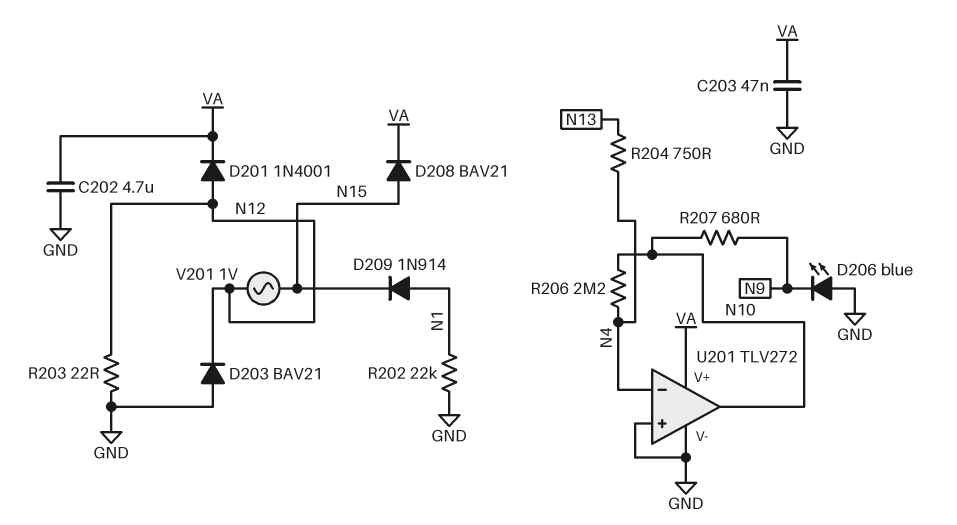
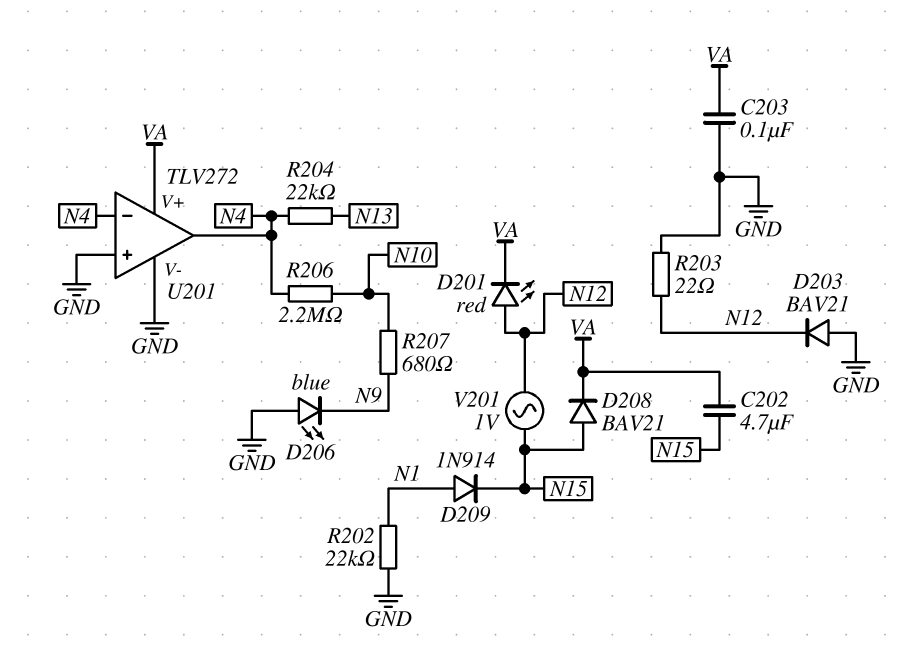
C202: 4.7uF (GND, VA) -> 4.7uF (N15, VA)
C203: 47nF (GND, VA) -> 100nF (GND, VA)
D201: diode 1N4001 (A N12, K VA) -> LED red (A N12, K VA)
R204: 750 (N4, N13) -> 22k (N4, N13)
U201 pin out: N10 -> N4

